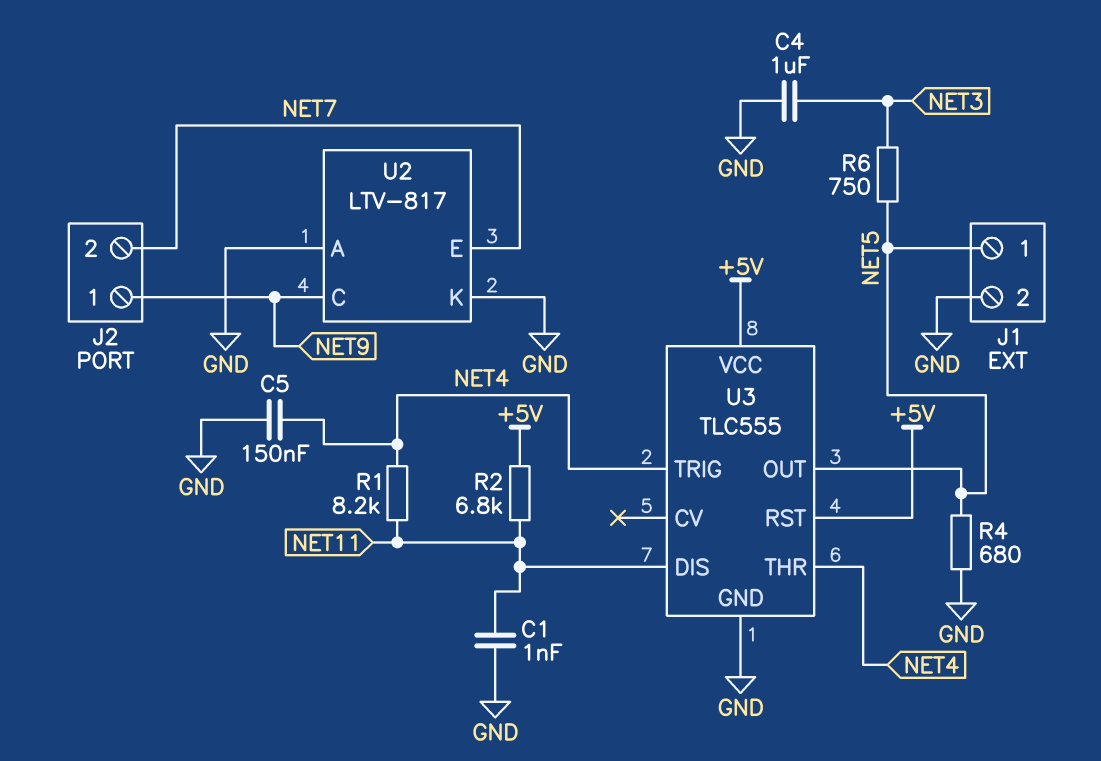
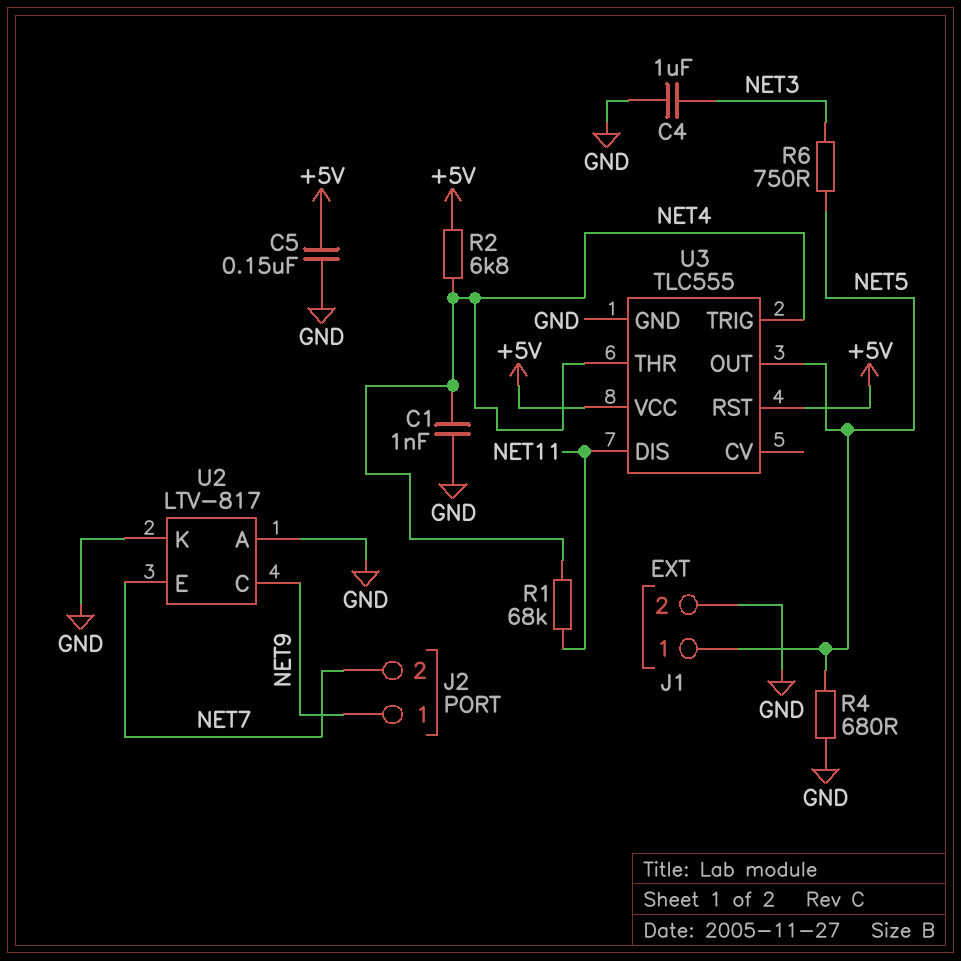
C1: 1nF (GND, NET11) -> 1nF (GND, NET4)
C5: 150nF (GND, NET4) -> 150nF (+5V, GND)
R1: 8.2k (NET4, NET11) -> 68k (NET4, NET11)
R2: 6.8k (+5V, NET11) -> 6.8k (+5V, NET4)

